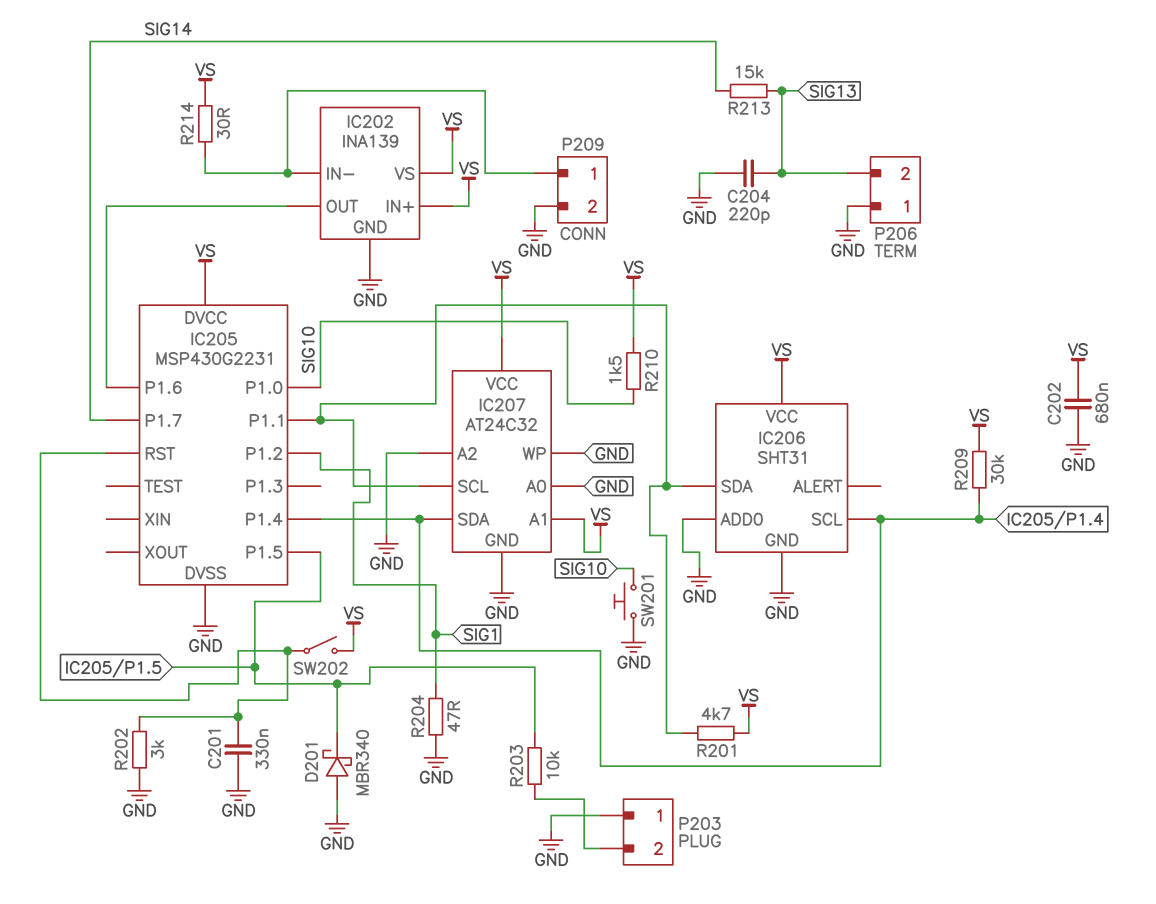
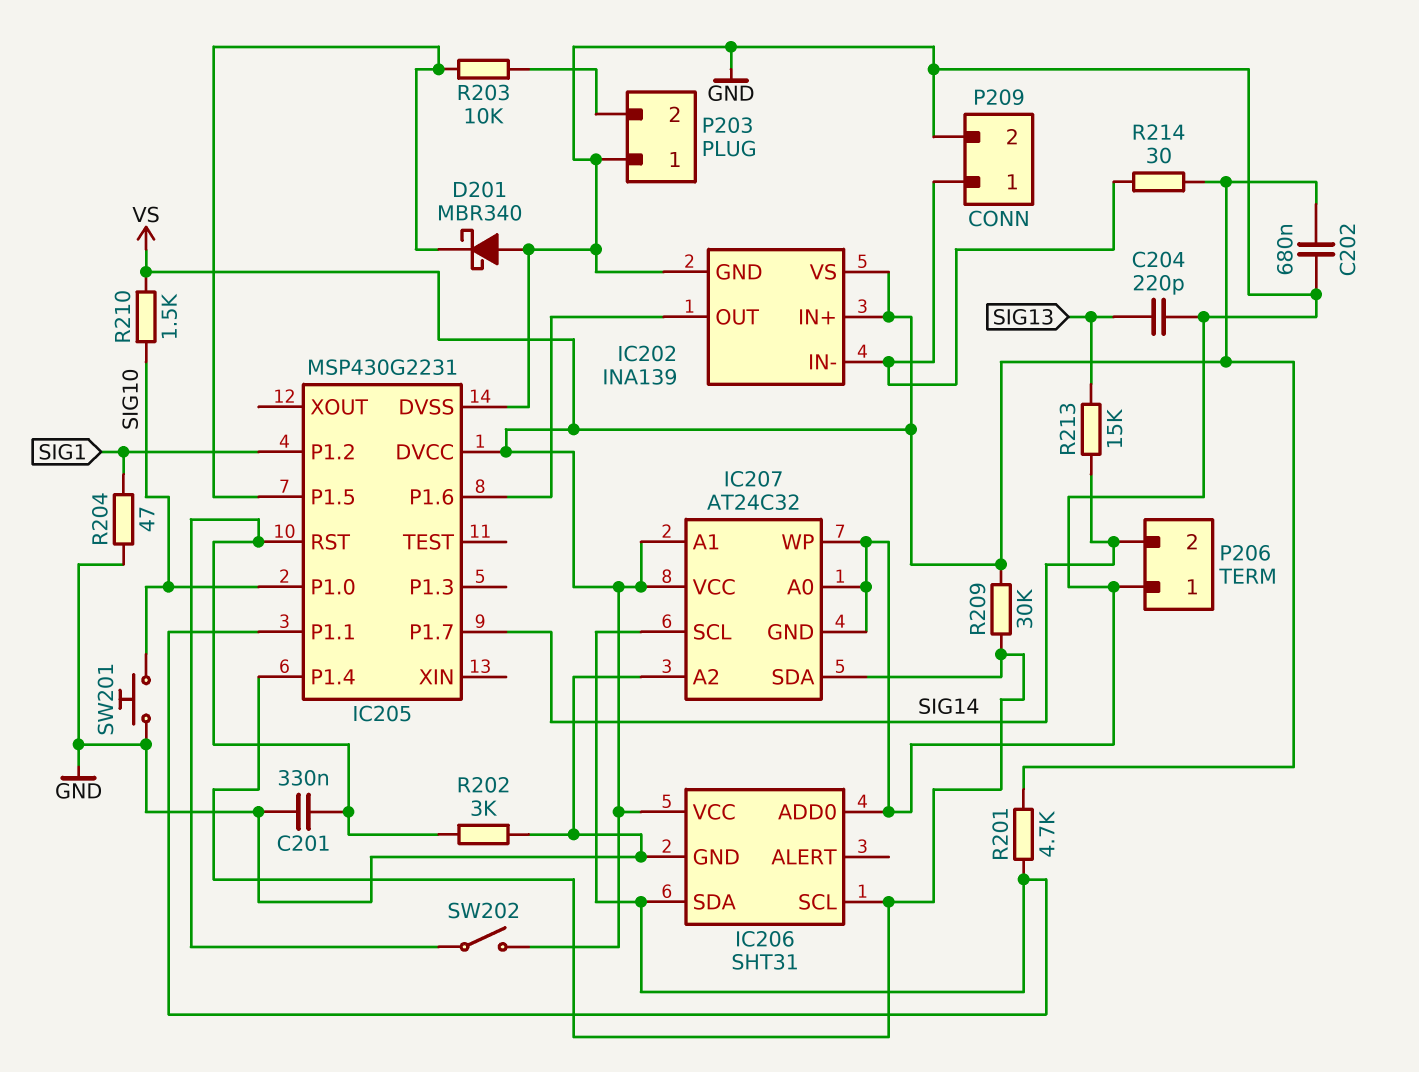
P206 pin 2: SIG13 -> SIG14

